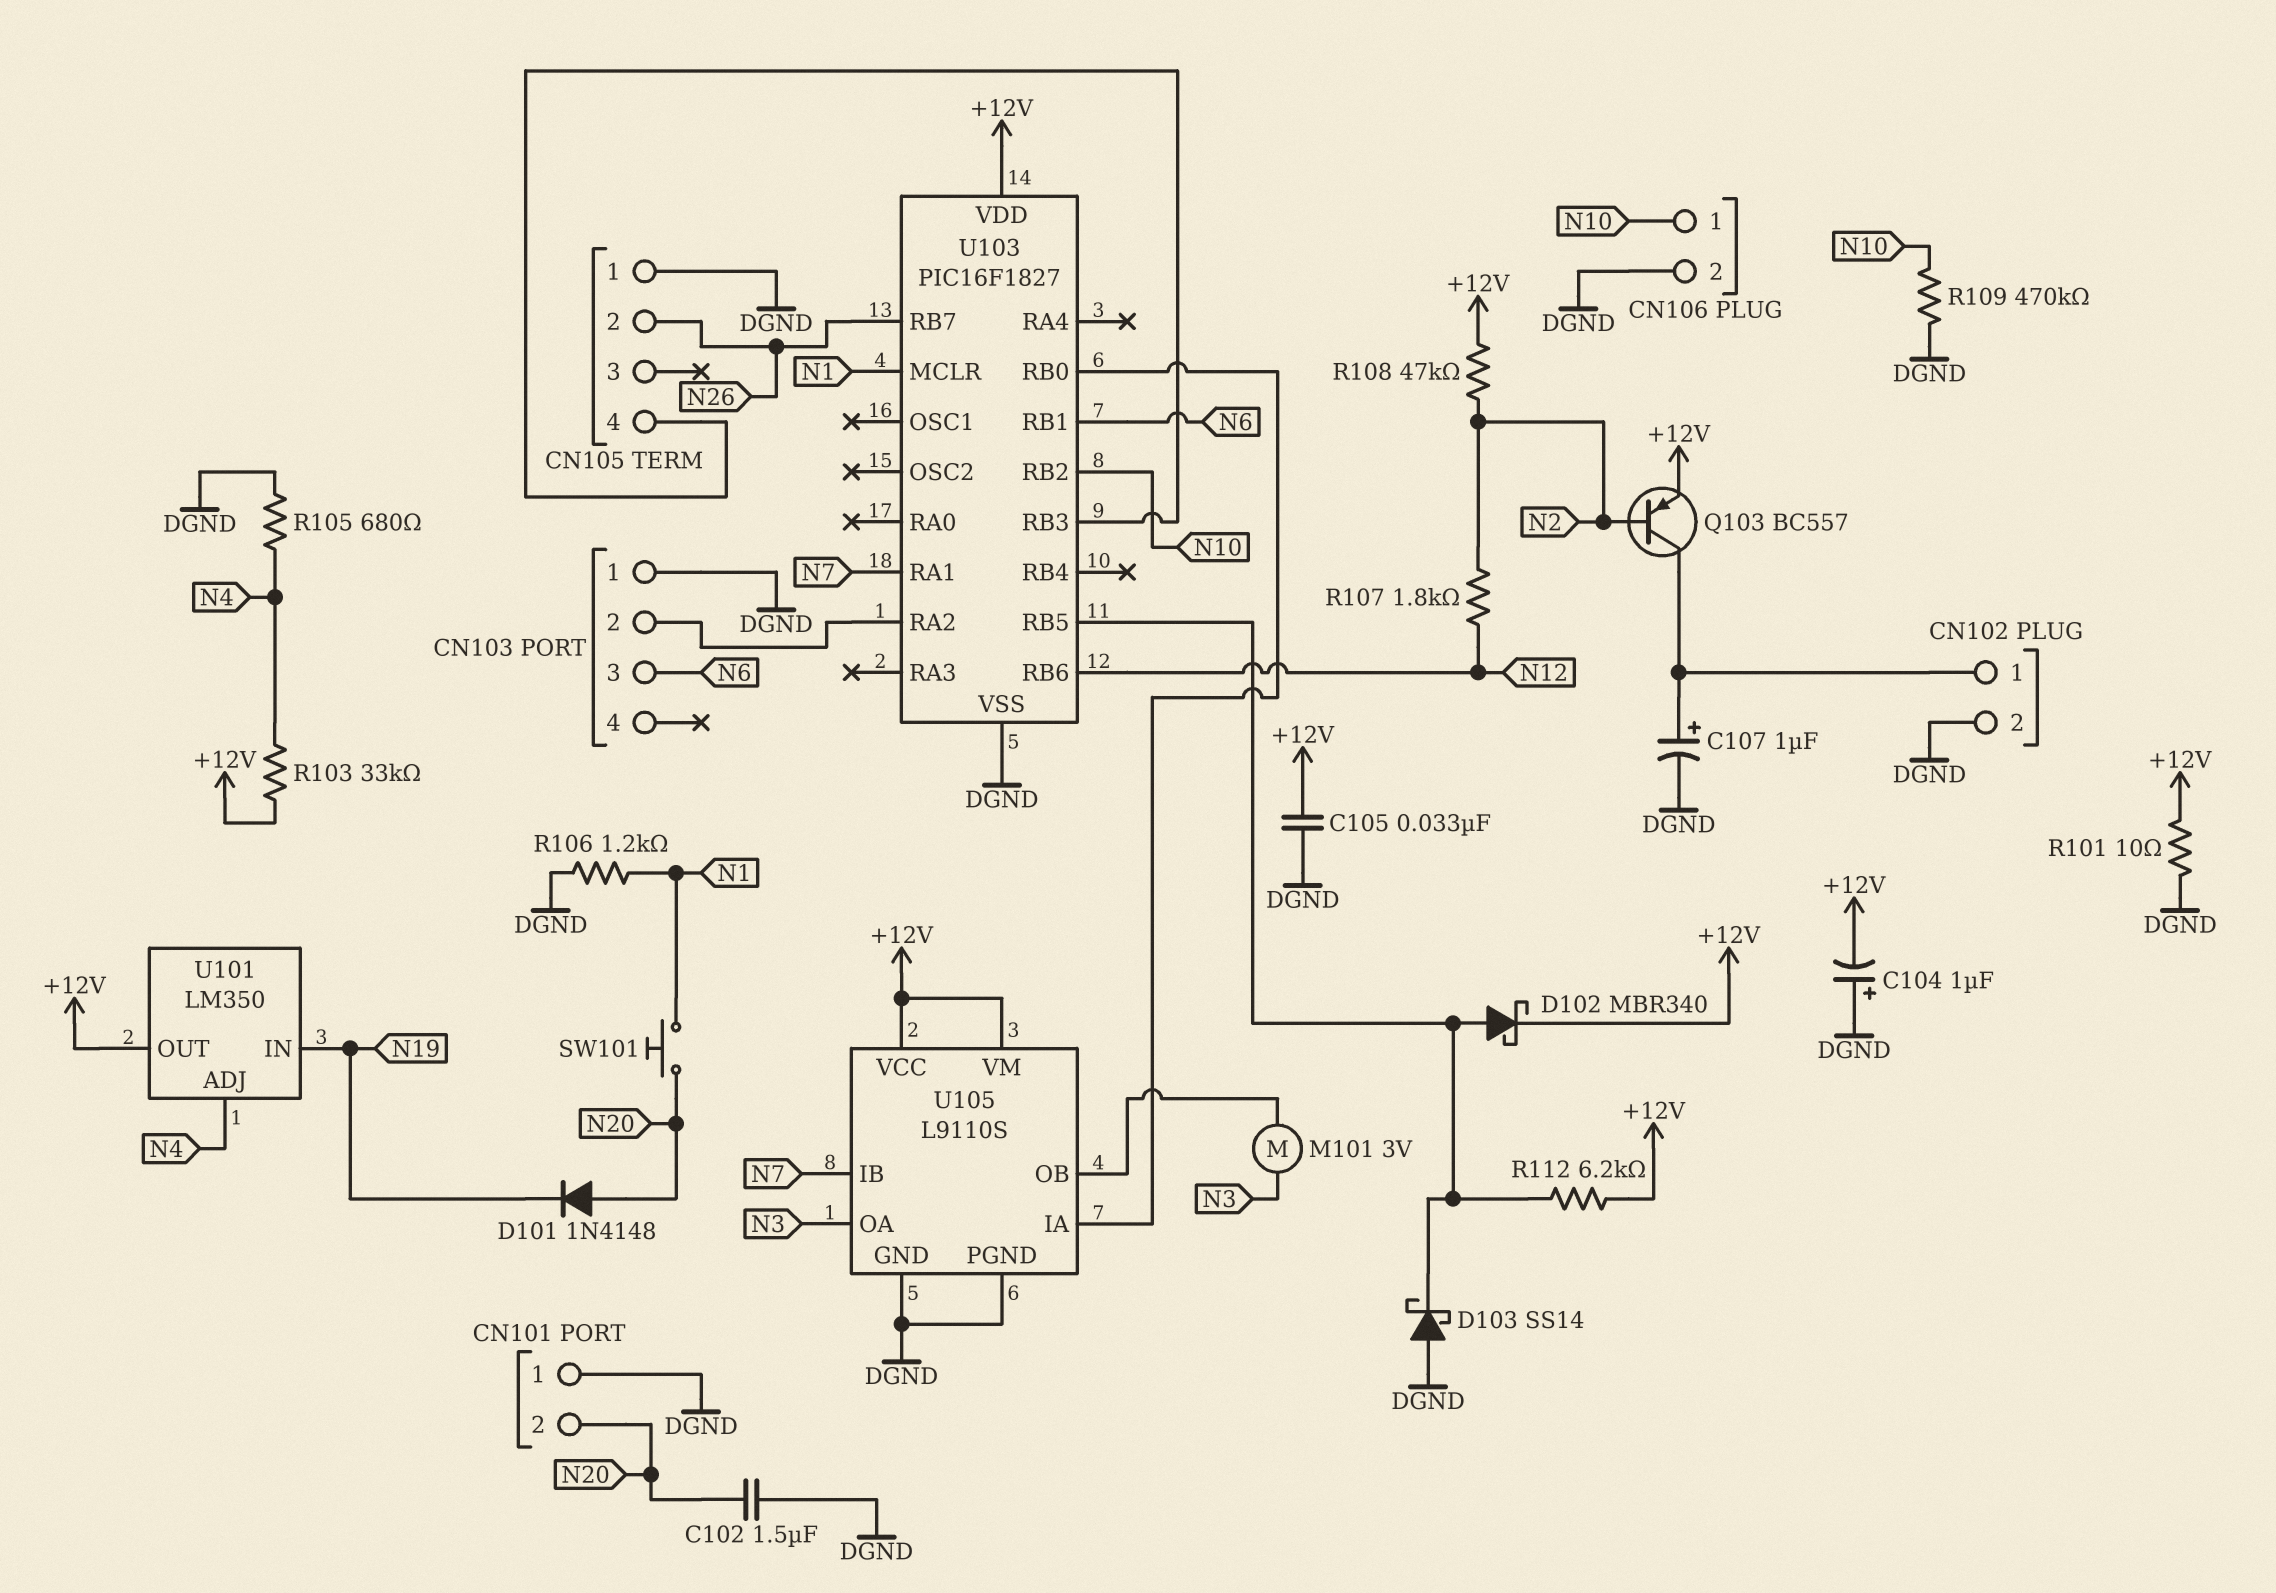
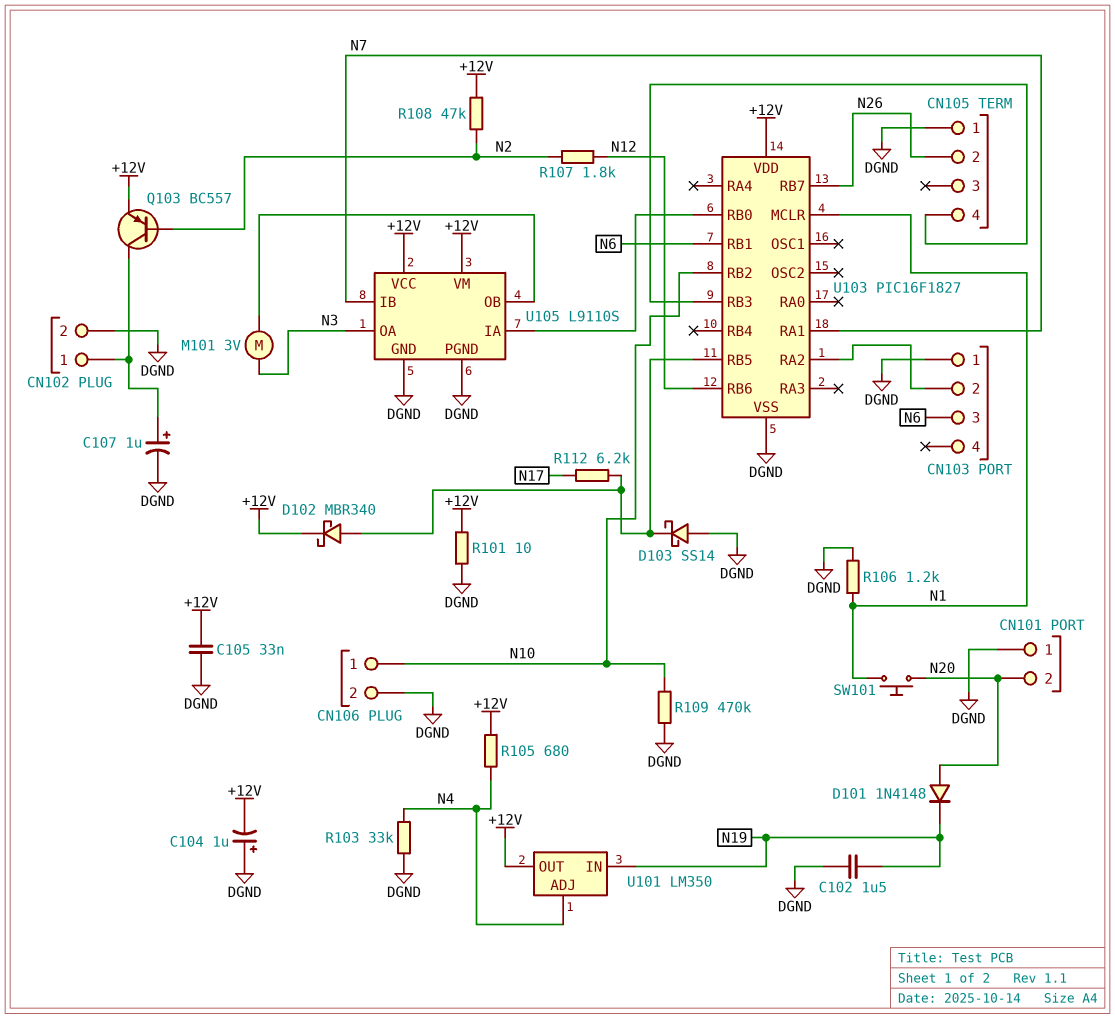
C102: 1.5uF (DGND, N20) -> 1.5uF (DGND, N19)
R103: 33k (+12V, N4) -> 33k (DGND, N4)
R105: 680 (DGND, N4) -> 680 (+12V, N4)
R112: 6.2k (+12V, U103/RB5) -> 6.2k (N17, U103/RB5)

